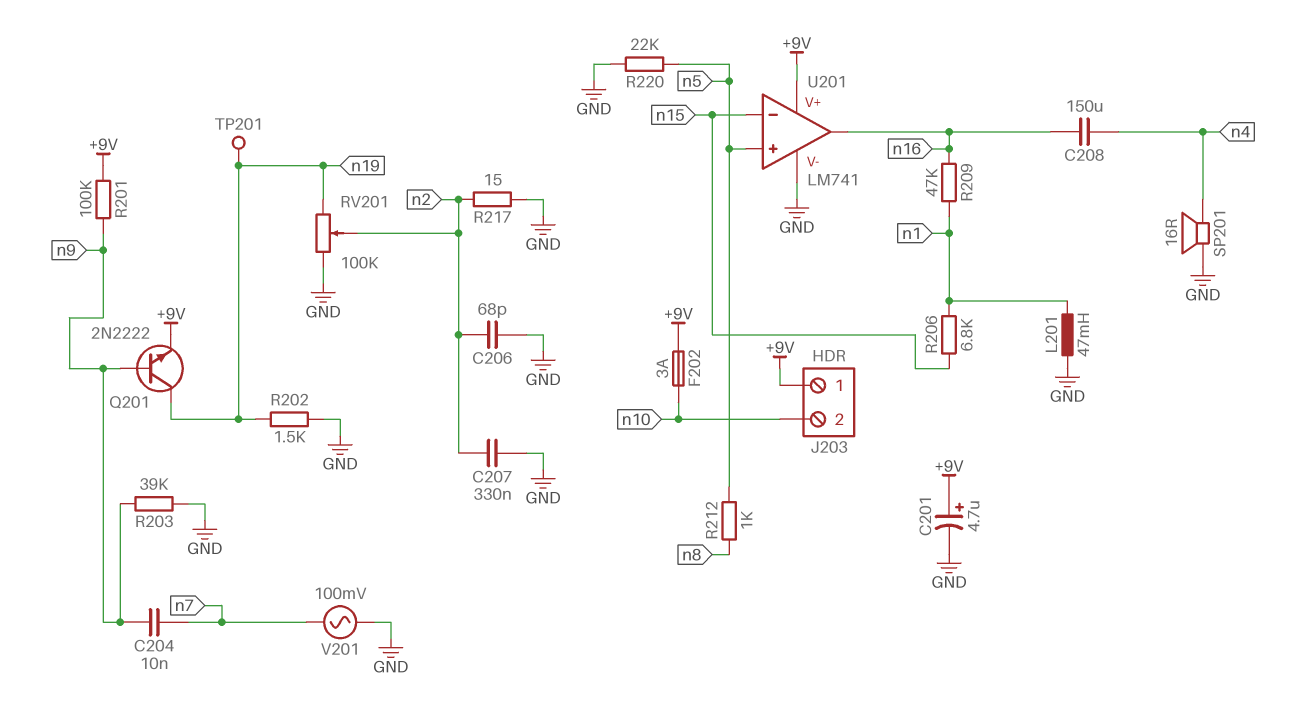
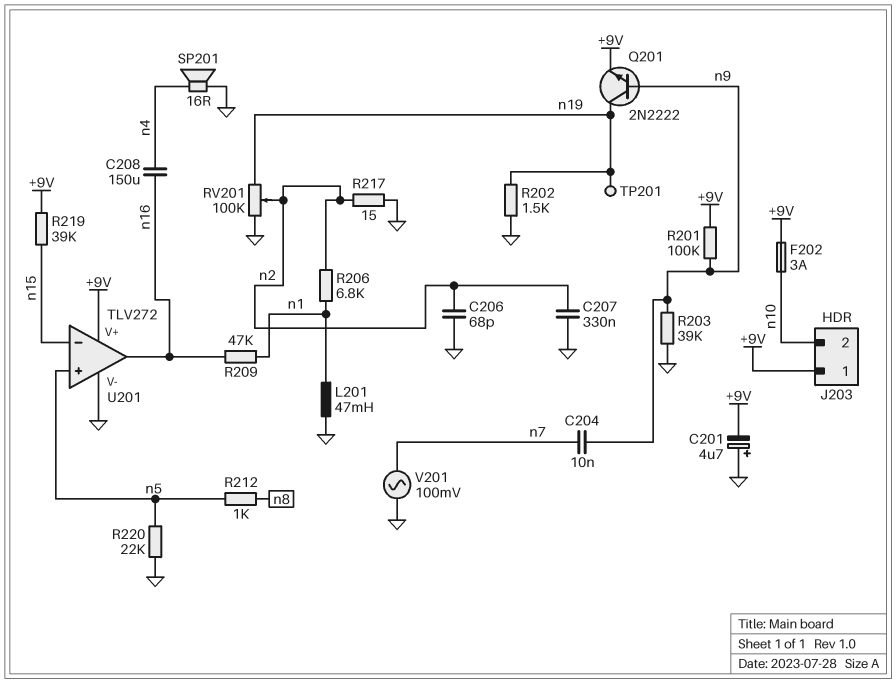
C201: 4.7uF (plus +9V, minus GND) -> 4.7uF (plus GND, minus +9V)
R206: 6.8k (n1, n15) -> 6.8k (n1, n2)
R219: none -> 39k (+9V, n15)
U201: LM741 -> TLV272

